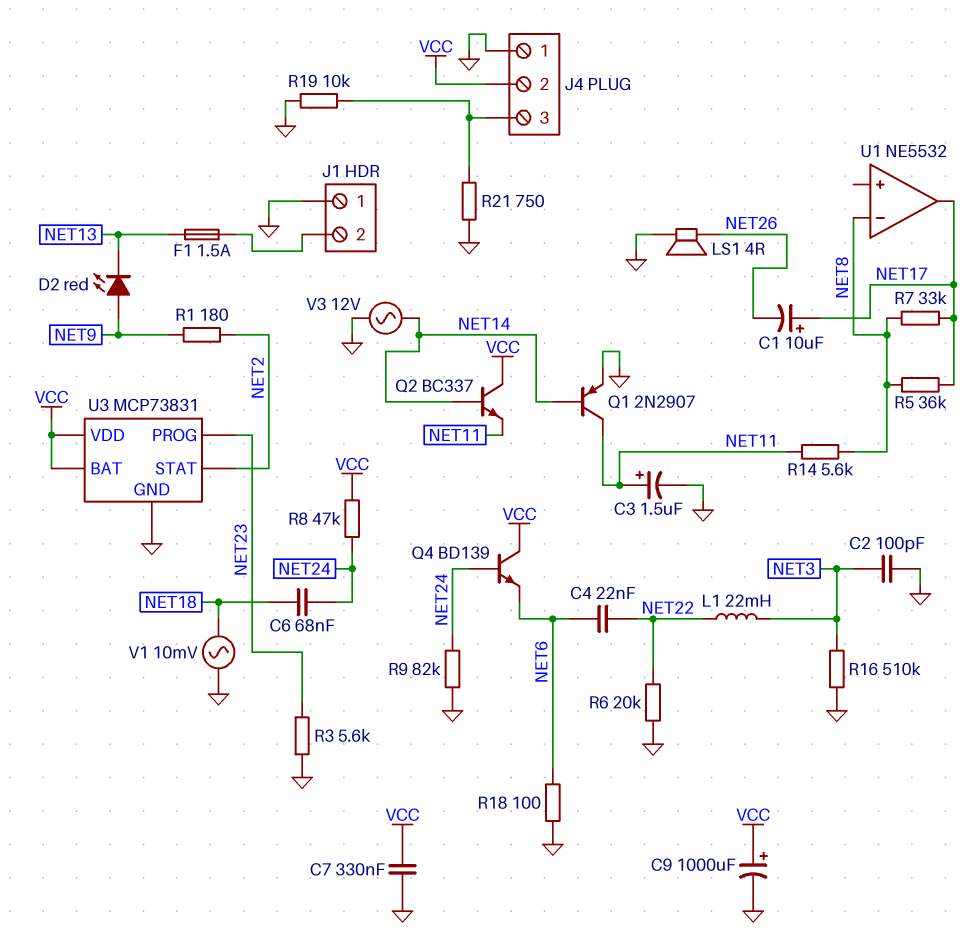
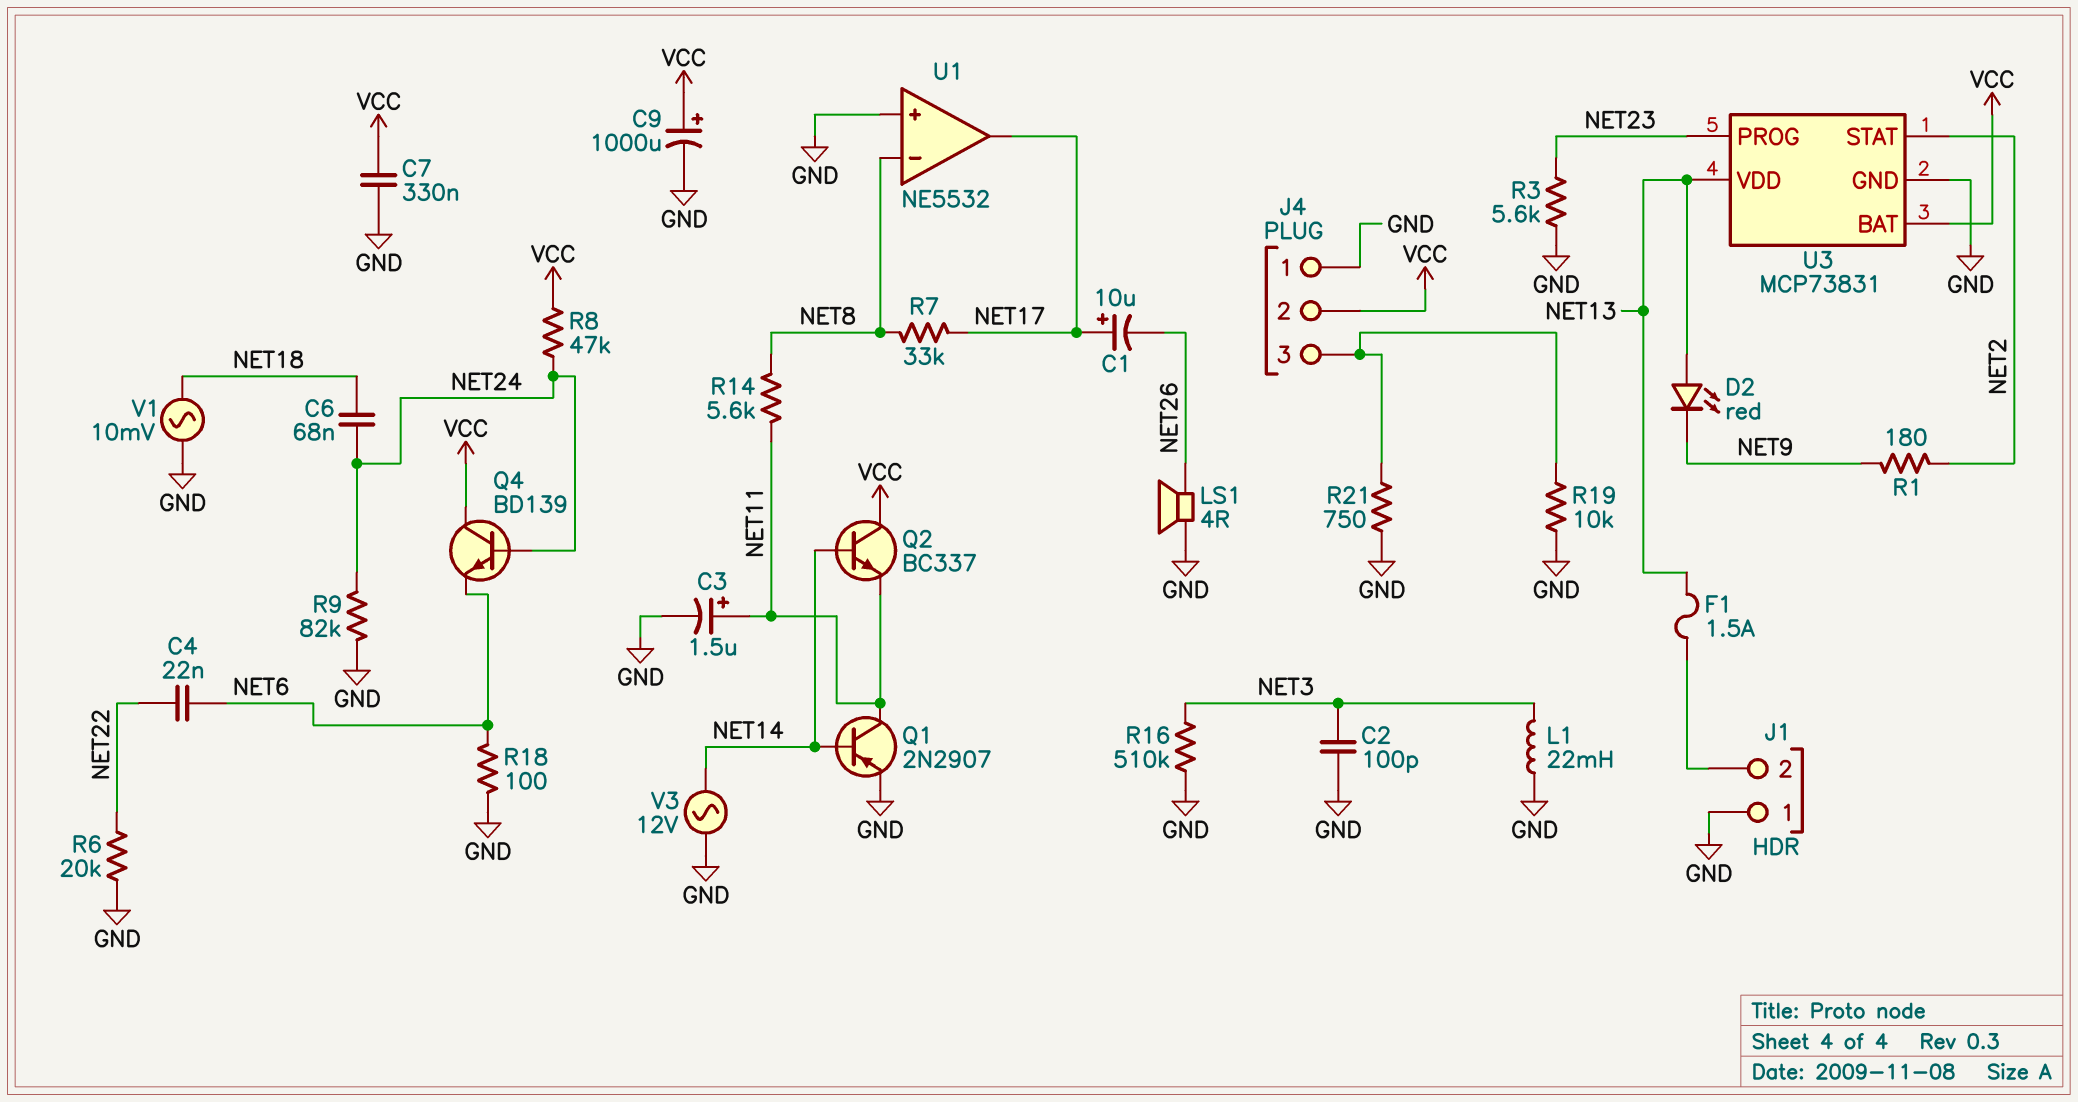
D2: LED red (A NET9, K NET13) -> LED red (A NET13, K NET9)
L1: 22mH (NET3, NET22) -> 22mH (GND, NET3)
R5: 36k (NET8, NET17) -> none
U1 pin in+: none -> GND
U3 pin VDD: VCC -> NET13

